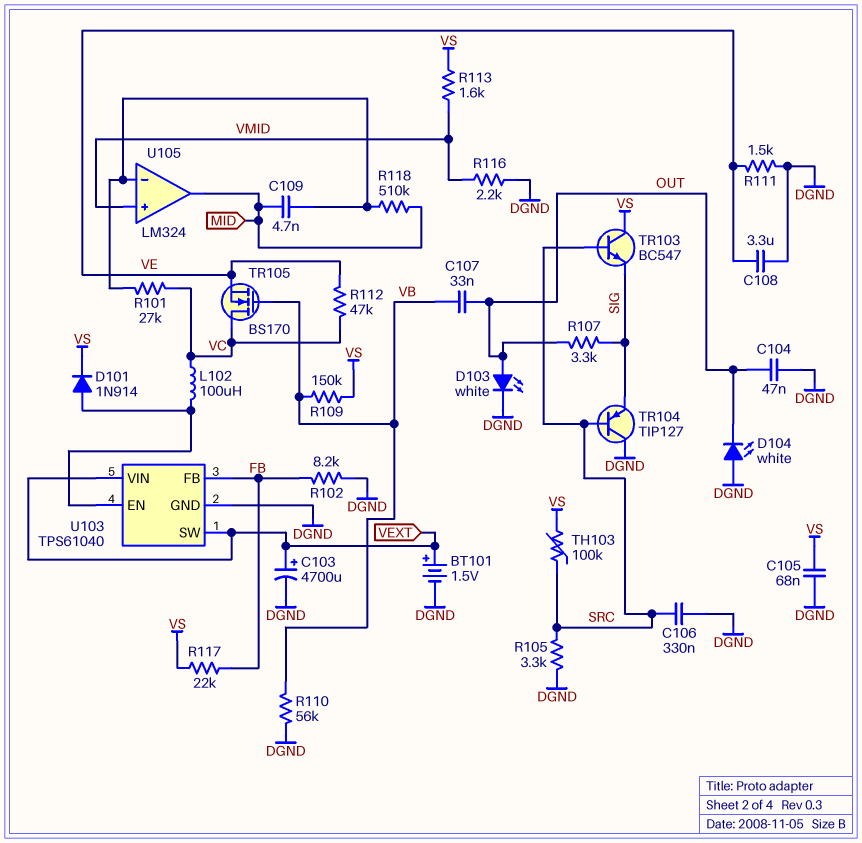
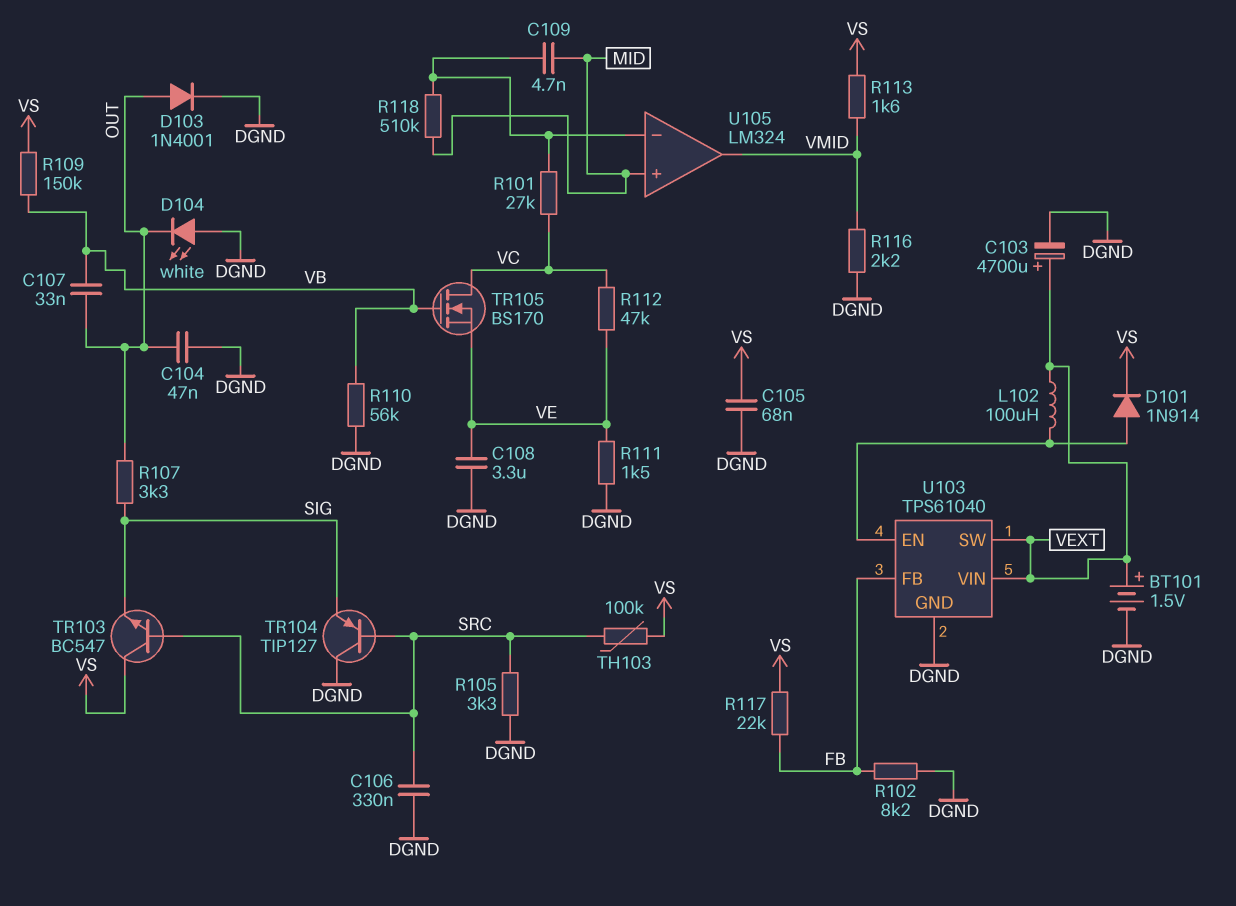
D103: LED white (A OUT, K DGND) -> diode 1N4001 (A OUT, K DGND)
L102: 100uH (U103/EN, VC) -> 100uH (U103/EN, VEXT)
U105 pin in+: VMID -> MID
U105 pin out: MID -> VMID

